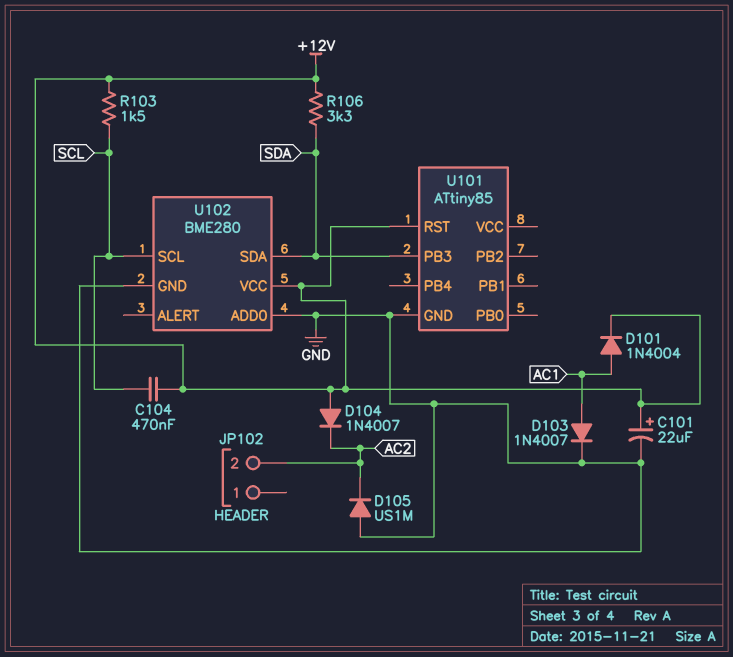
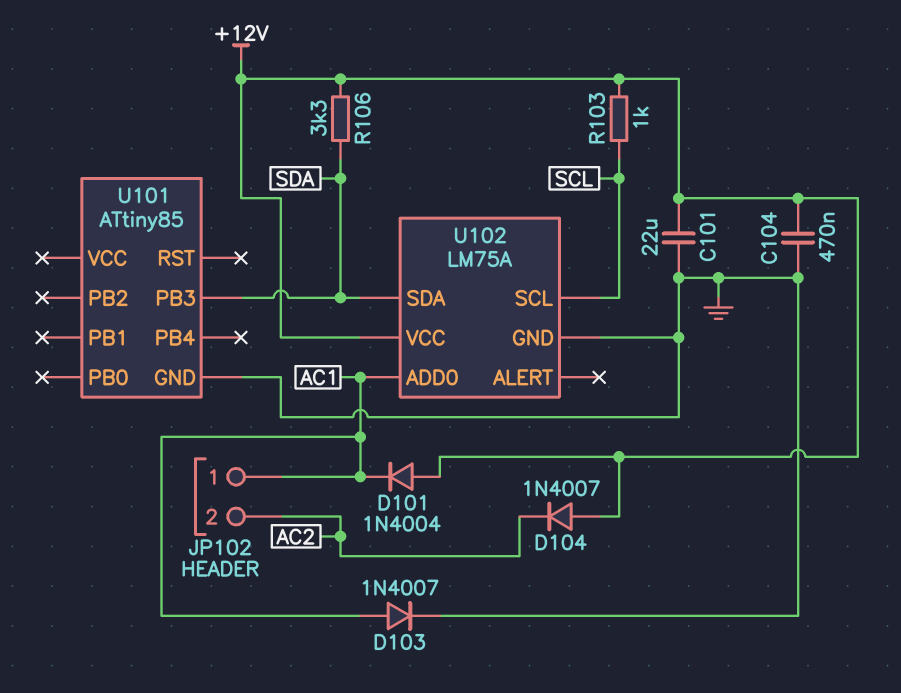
C101: 22uF (plus +12V, minus GND) -> 22uF (+12V, GND)
C104: 470nF (+12V, SCL) -> 470nF (+12V, GND)
D101: diode 1N4004 (A AC1, K +12V) -> diode 1N4004 (A +12V, K AC1)
D105: diode US1M (A GND, K AC2) -> none
JP102 pin 1: none -> AC1
R103: 1.5k (+12V, SCL) -> 1k (+12V, SCL)
U101 pin RST: +12V -> none
U102: BME280 -> LM75A
U102 pin ADD0: GND -> AC1

